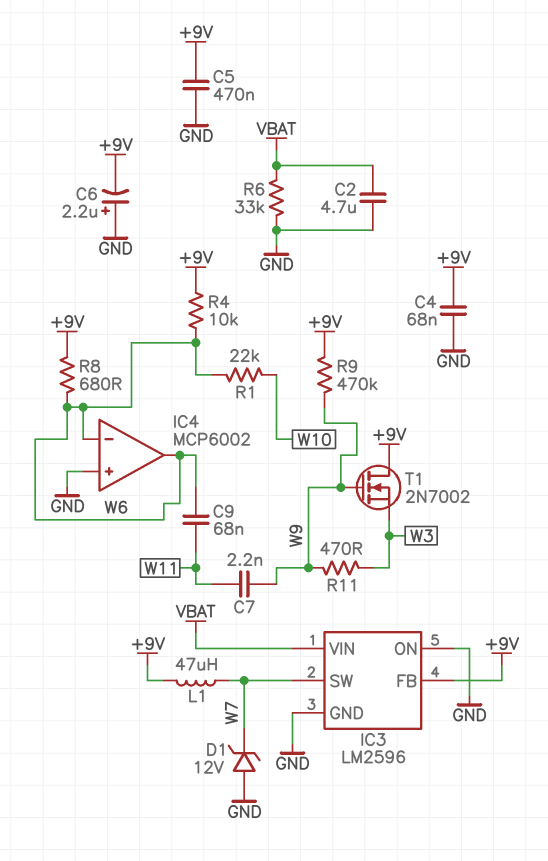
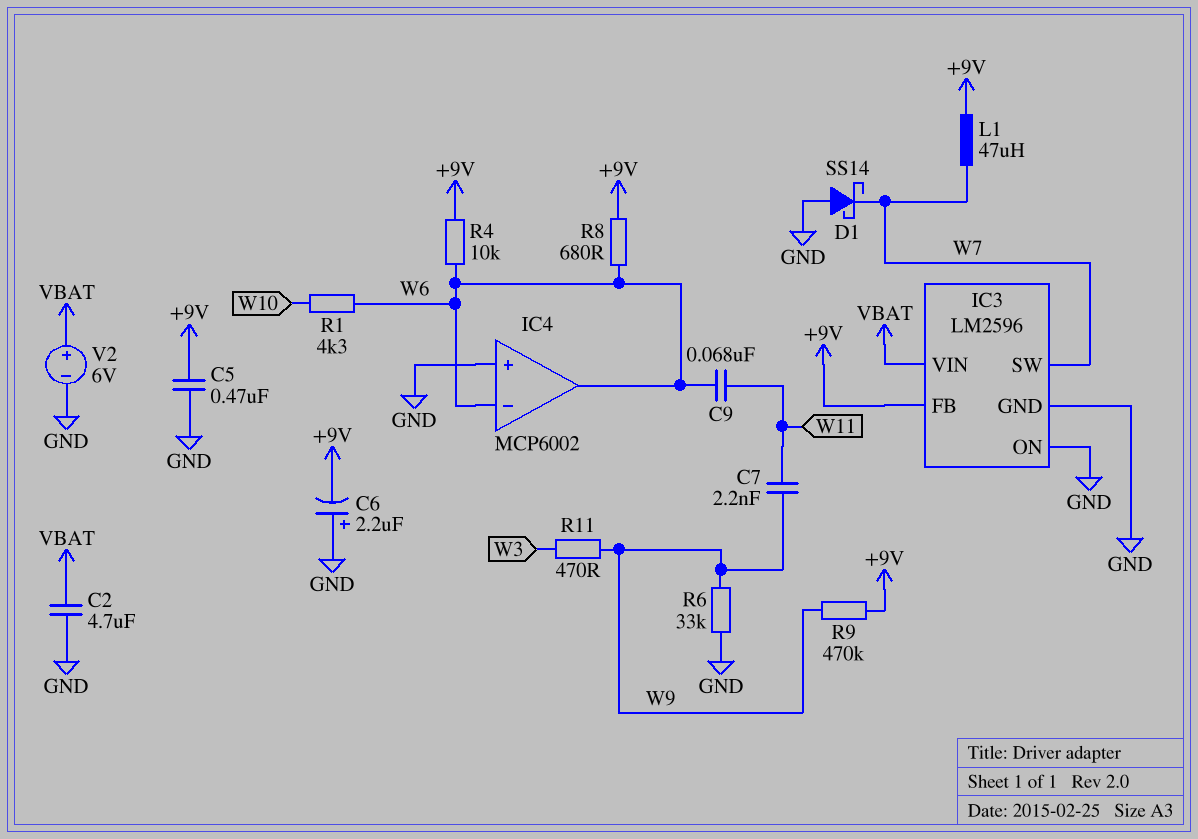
C4: 68nF (+9V, GND) -> none
D1: zener 12V (A GND, K W7) -> schottky SS14 (A GND, K W7)
R1: 22k (W6, W10) -> 4.3k (W6, W10)
R6: 33k (GND, VBAT) -> 33k (GND, W9)
T1: NMOS 2N7002 (G W9, D +9V, S W3) -> none
V2: none -> 6V (plus VBAT, minus GND)

